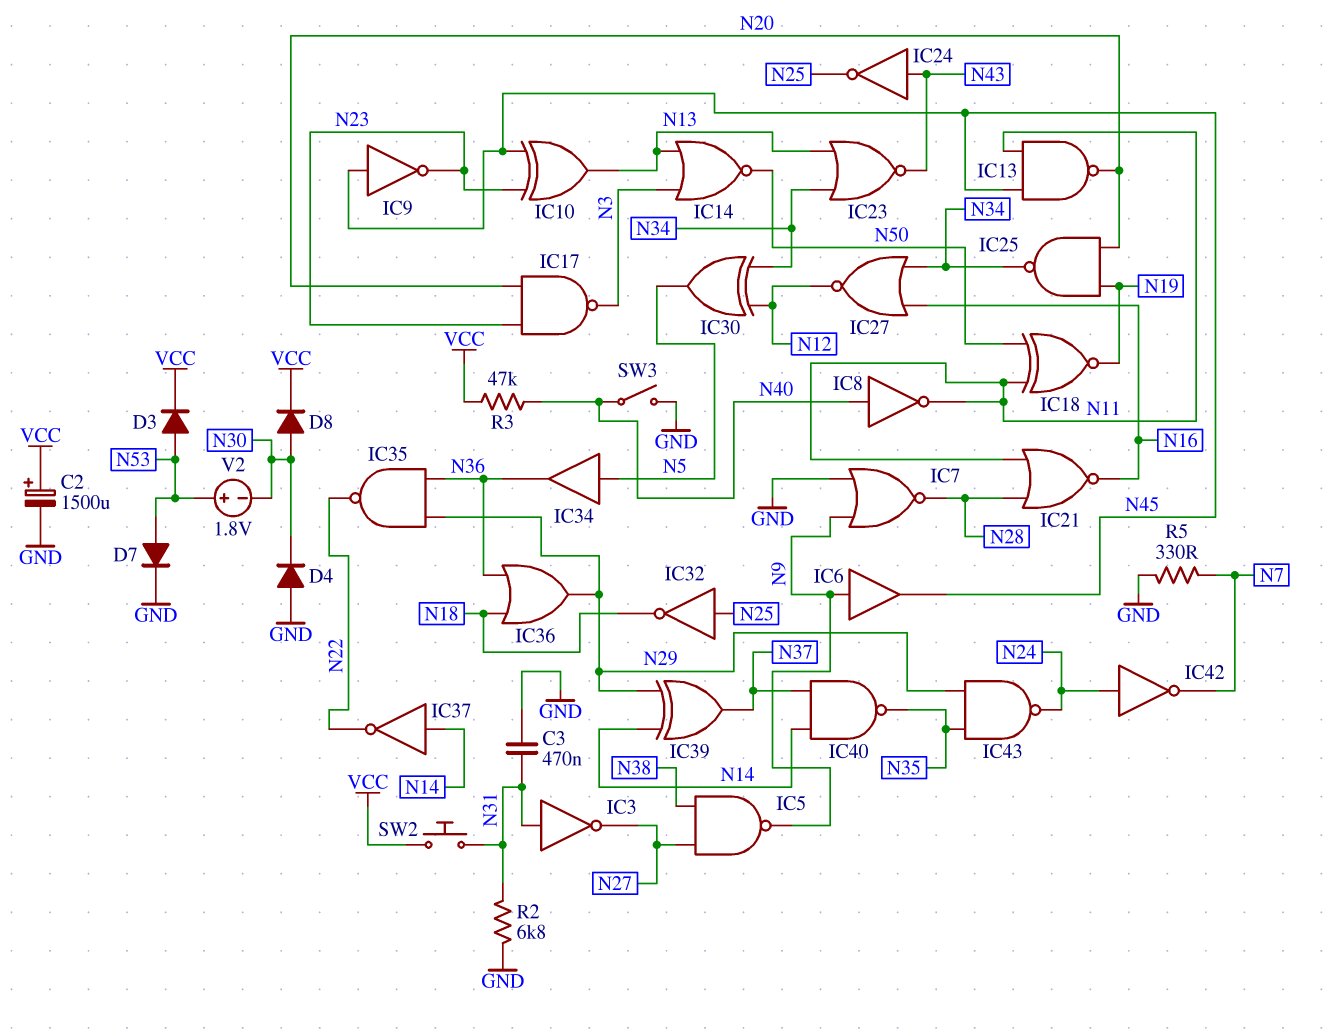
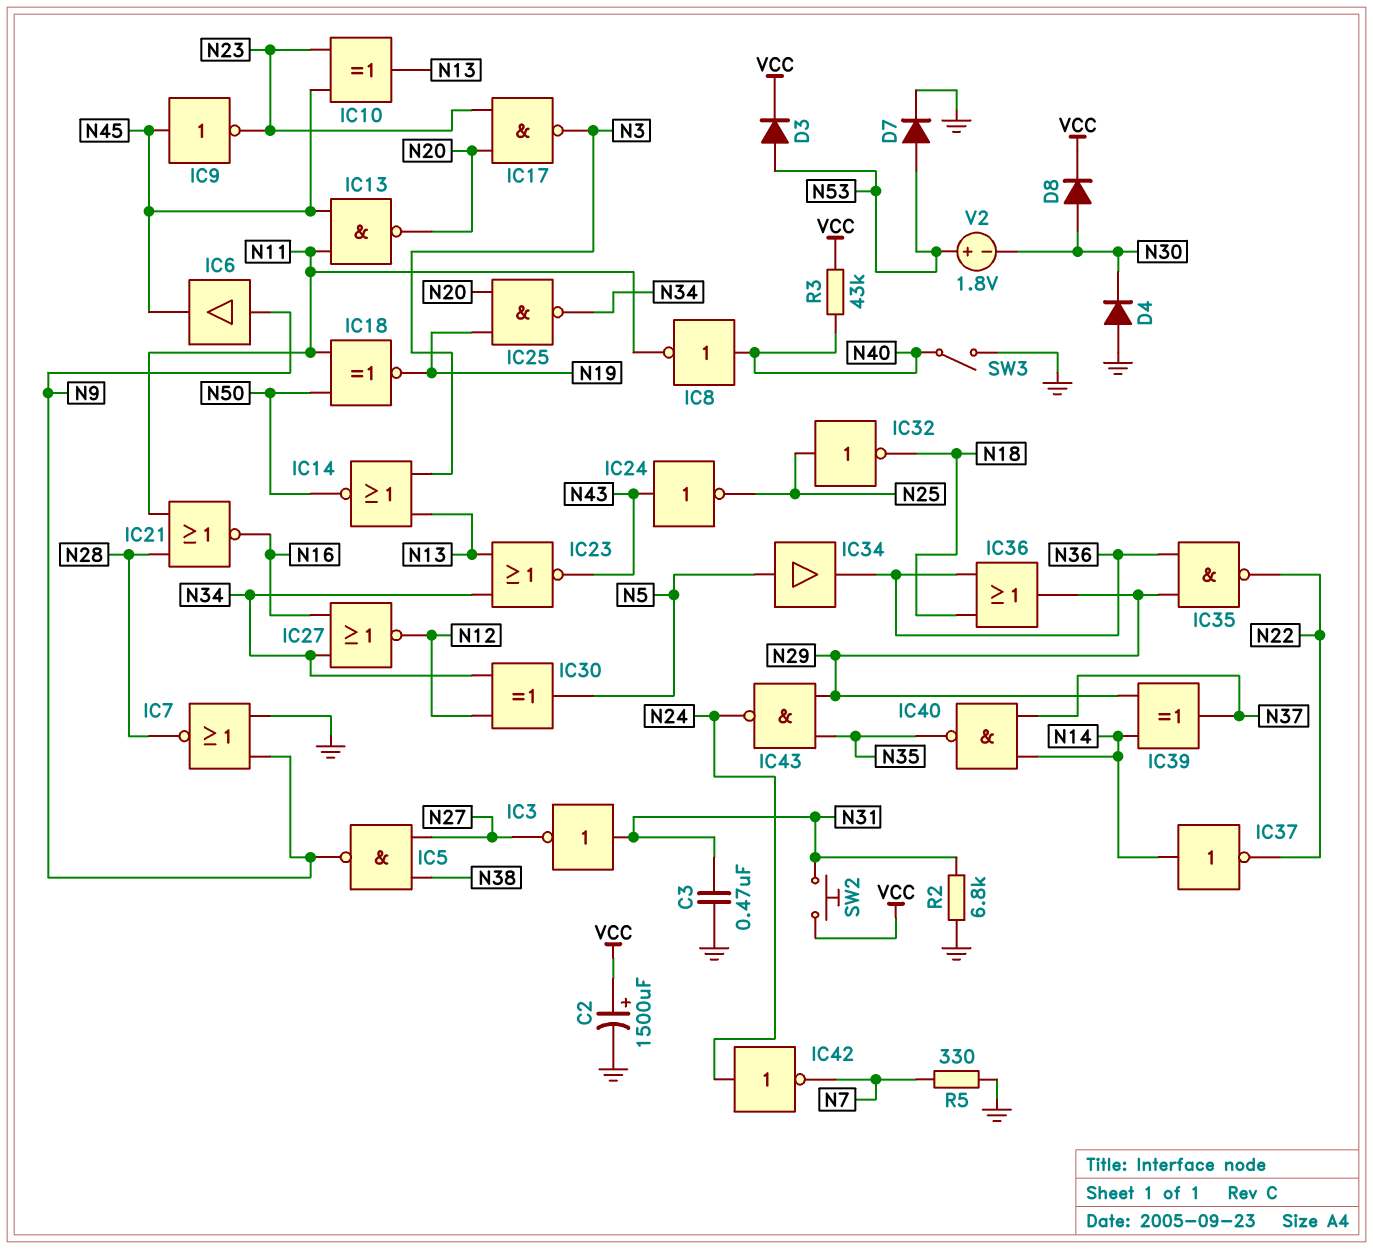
R3: 47k (N40, VCC) -> 43k (N40, VCC)

